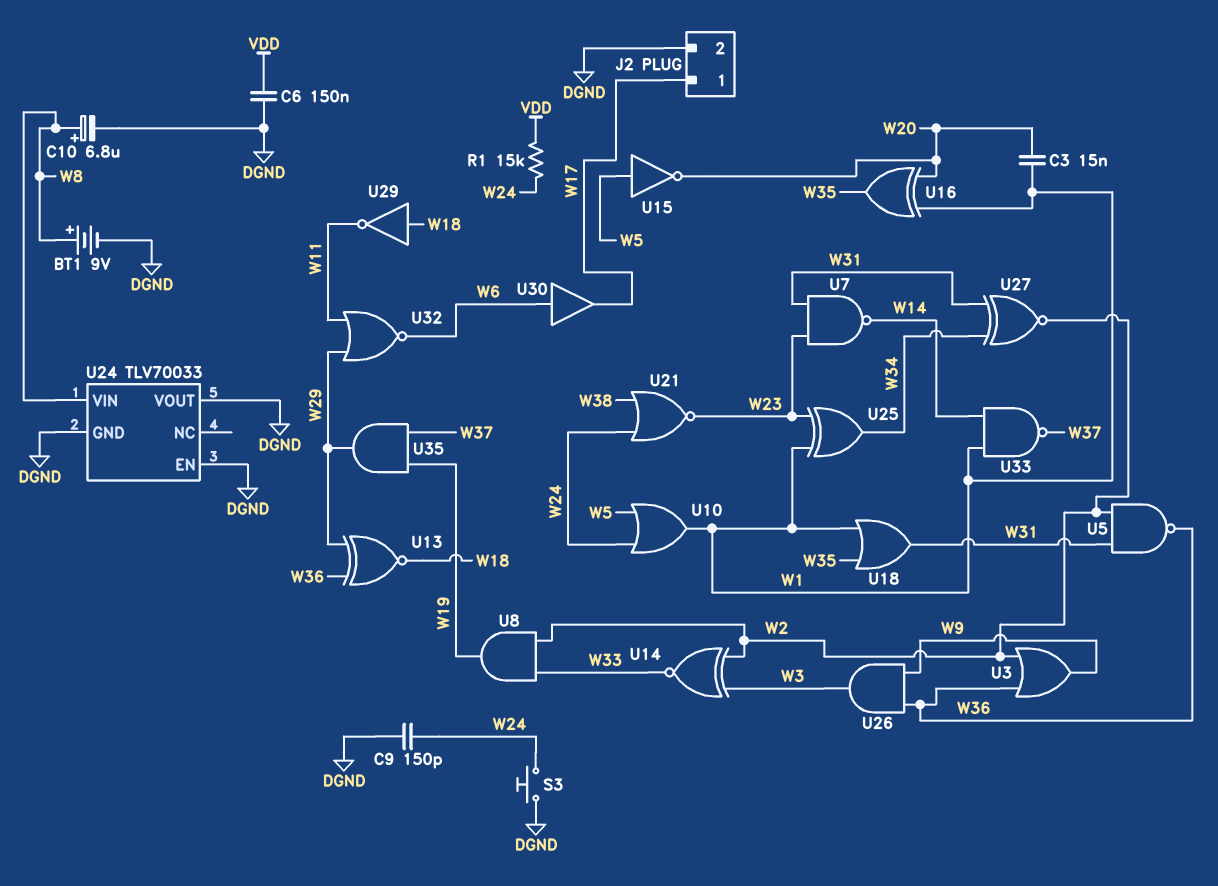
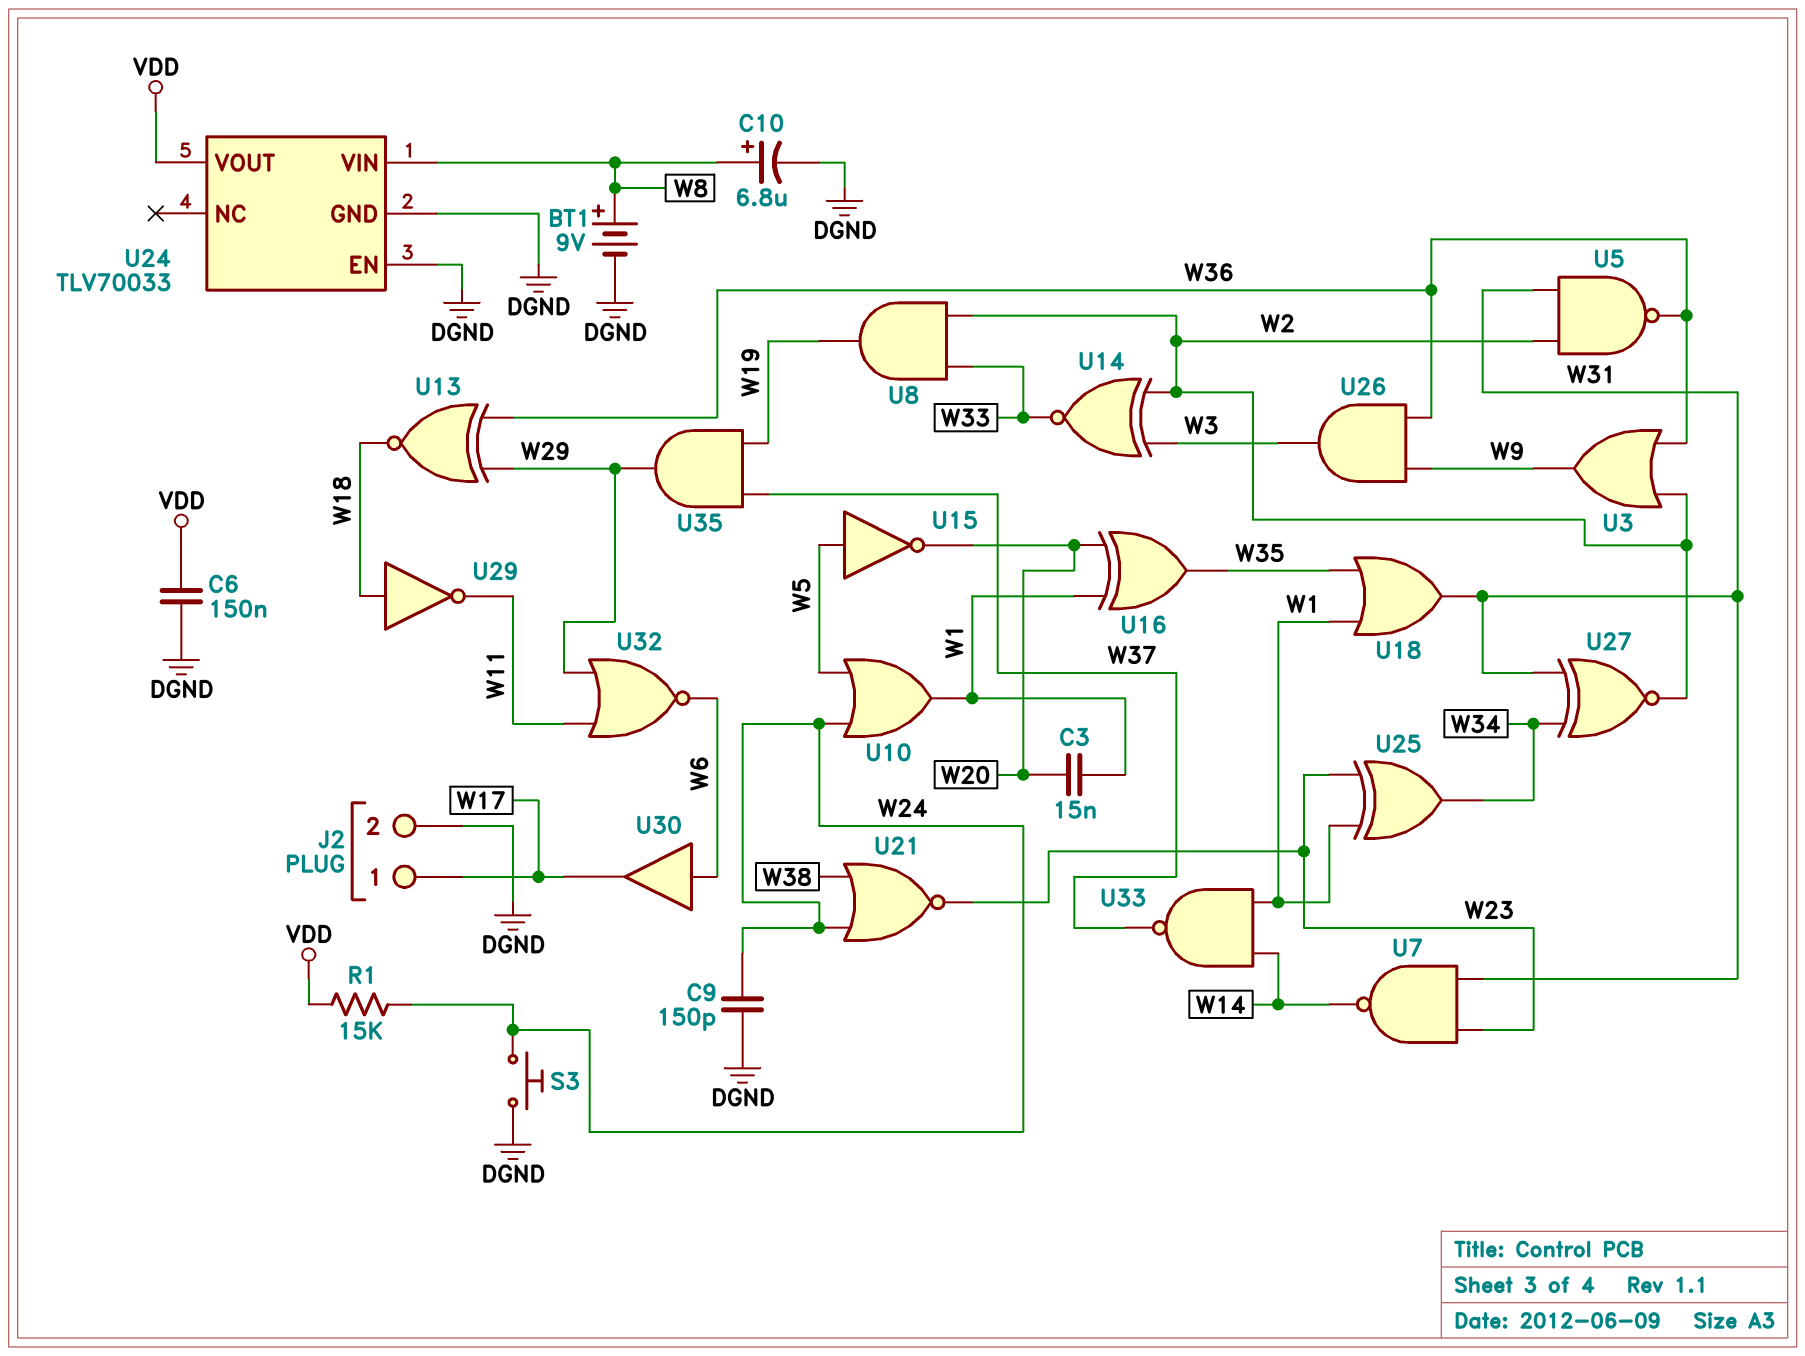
U24 pin VOUT: DGND -> VDD

